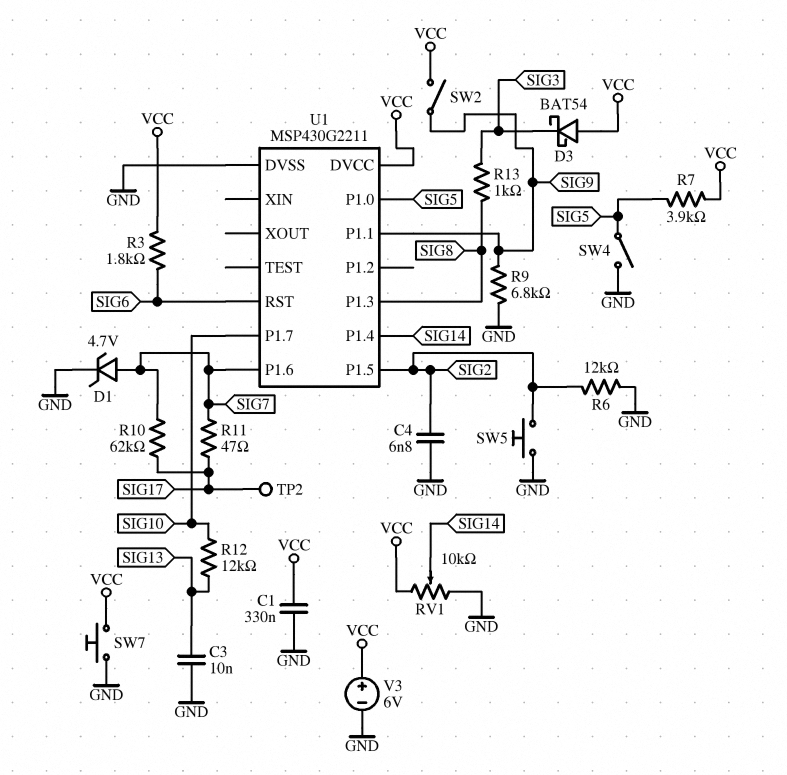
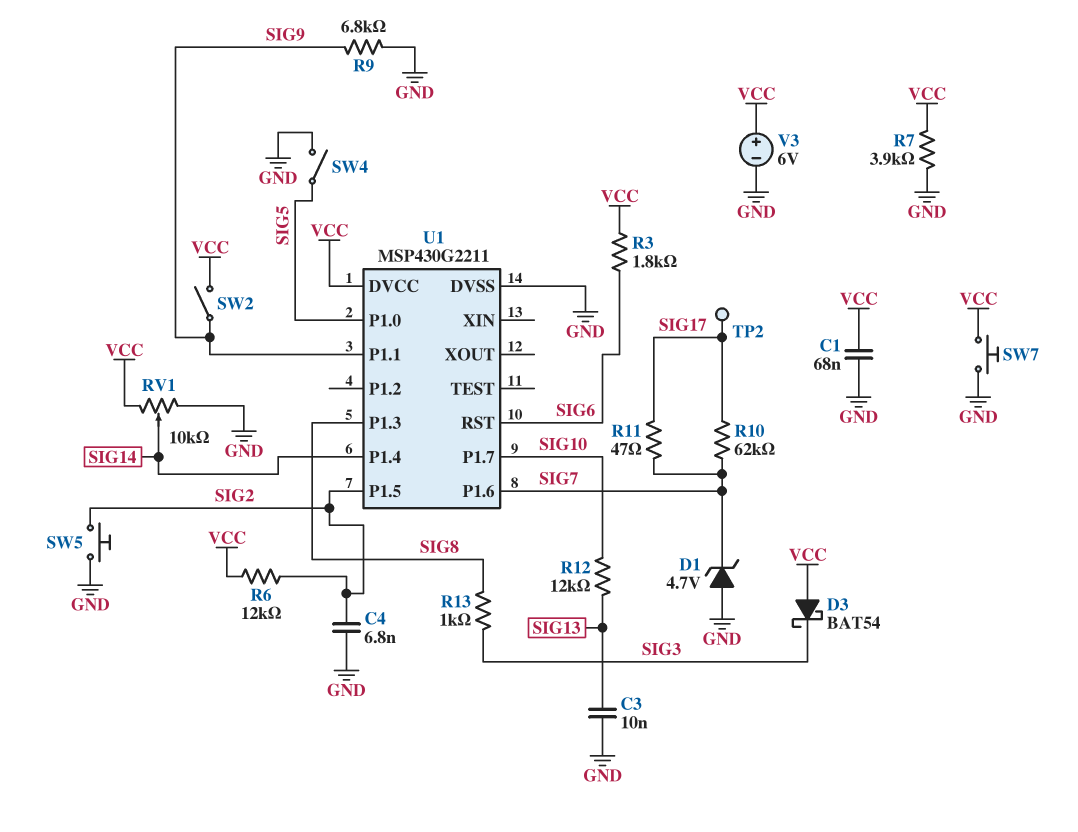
C1: 330nF (GND, VCC) -> 68nF (GND, VCC)
D1: zener 4.7V (A SIG7, K GND) -> zener 4.7V (A GND, K SIG7)
R6: 12k (GND, SIG2) -> 12k (SIG2, VCC)
R7: 3.9k (SIG5, VCC) -> 3.9k (GND, VCC)

